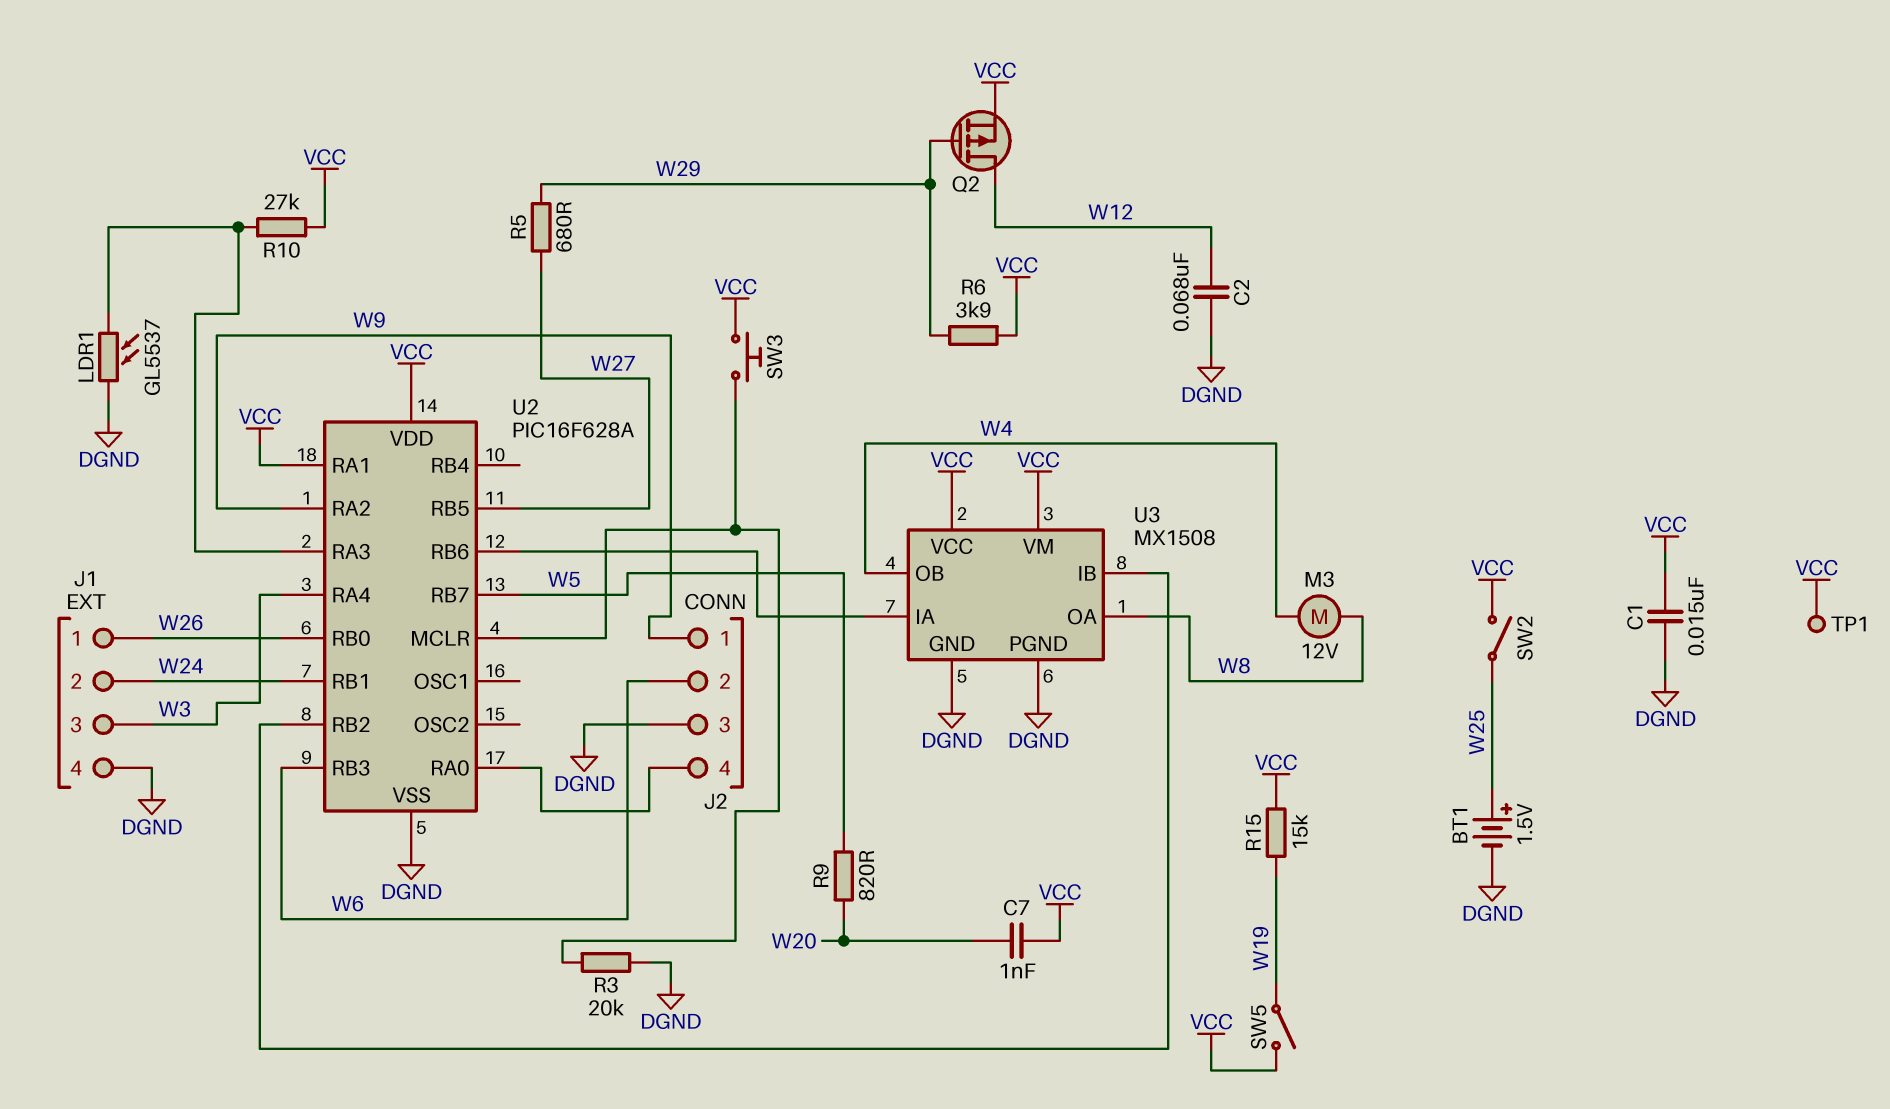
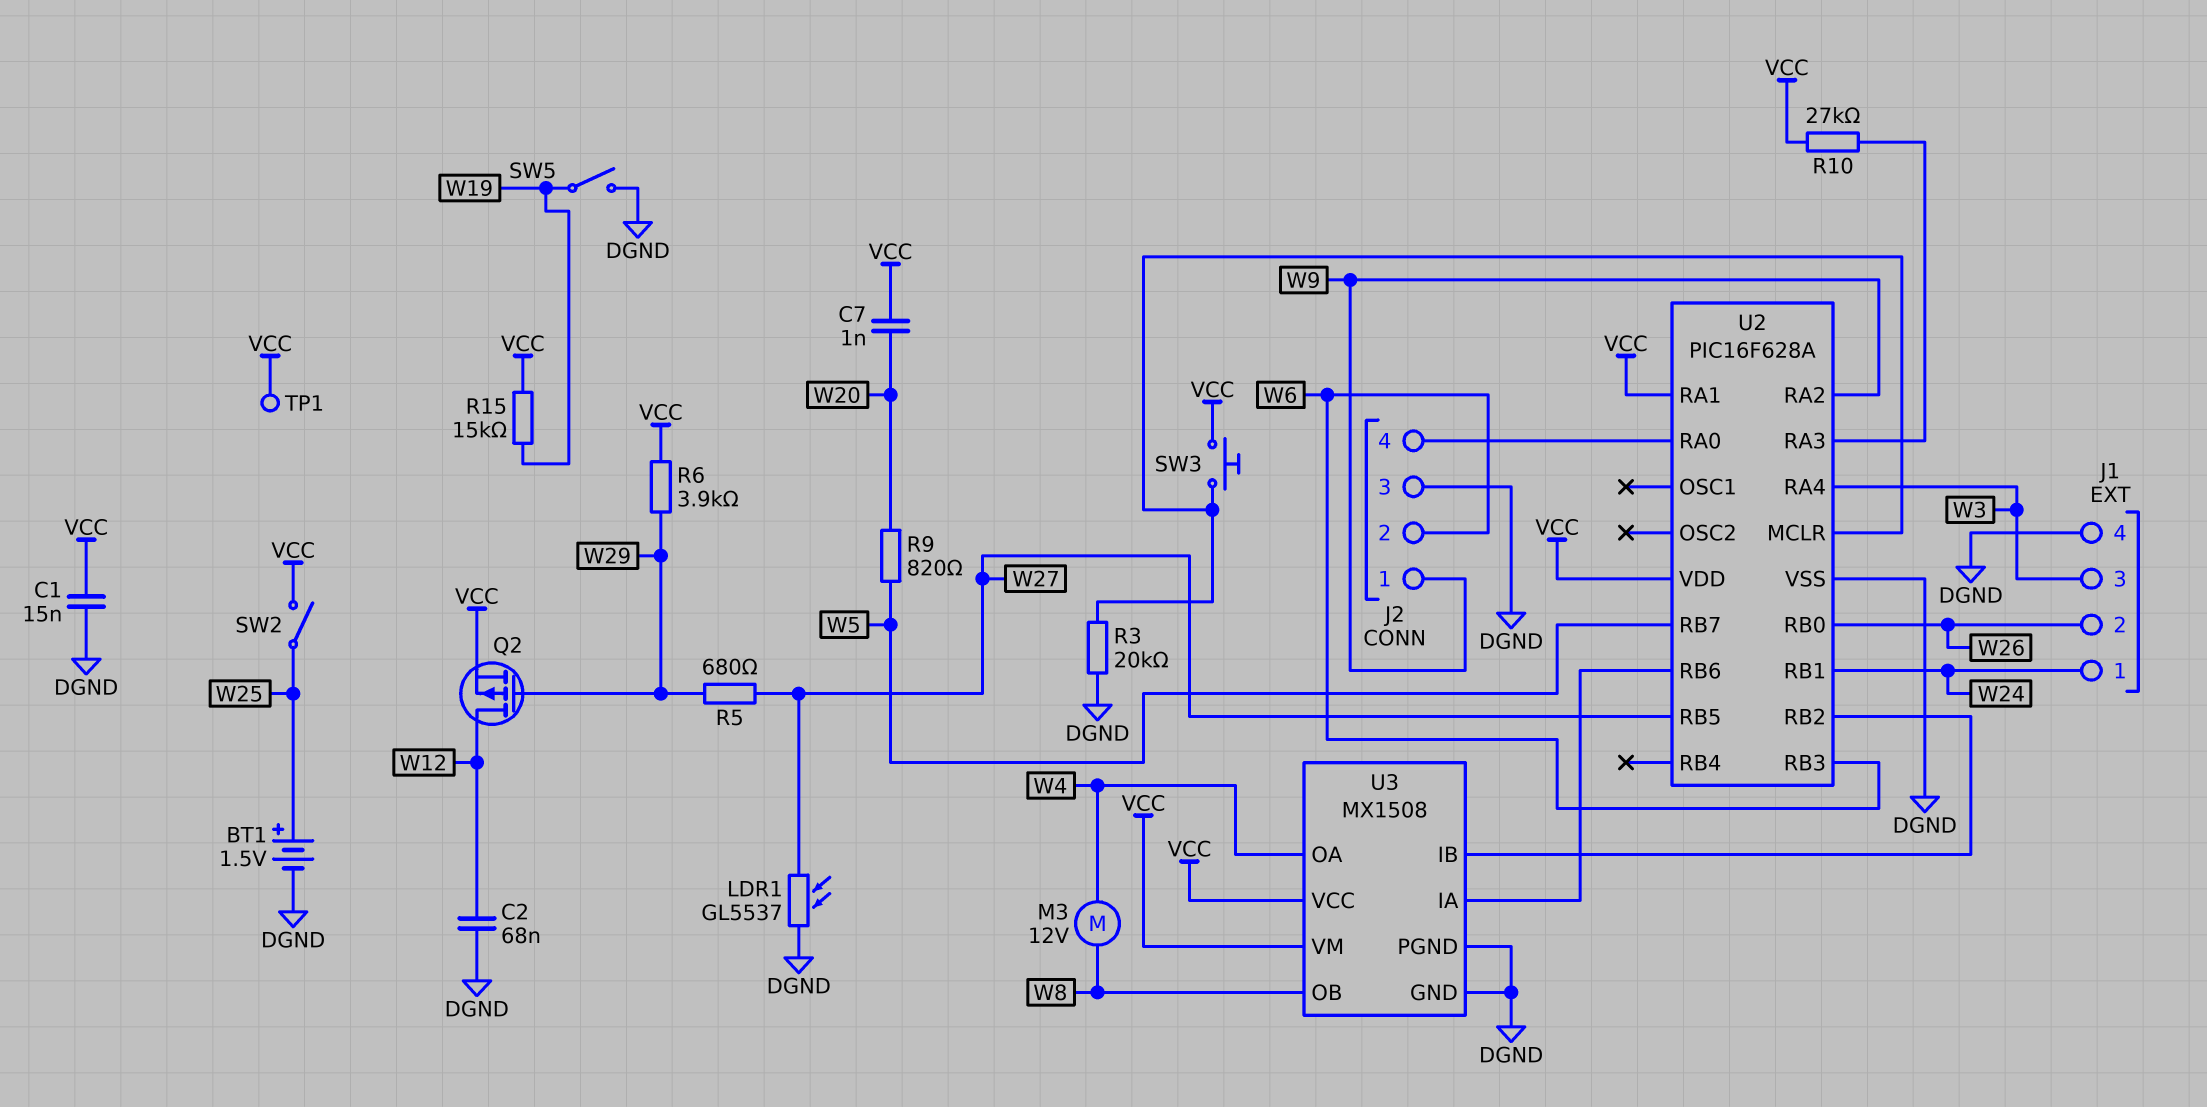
J1 pin 1: W26 -> W24
J1 pin 2: W24 -> W26
LDR1: GL5537 (DGND, U2/RA3) -> GL5537 (DGND, W27)
SW5: switch (VCC, W19) -> switch (DGND, W19)
U3 pin OA: W8 -> W4
U3 pin OB: W4 -> W8

